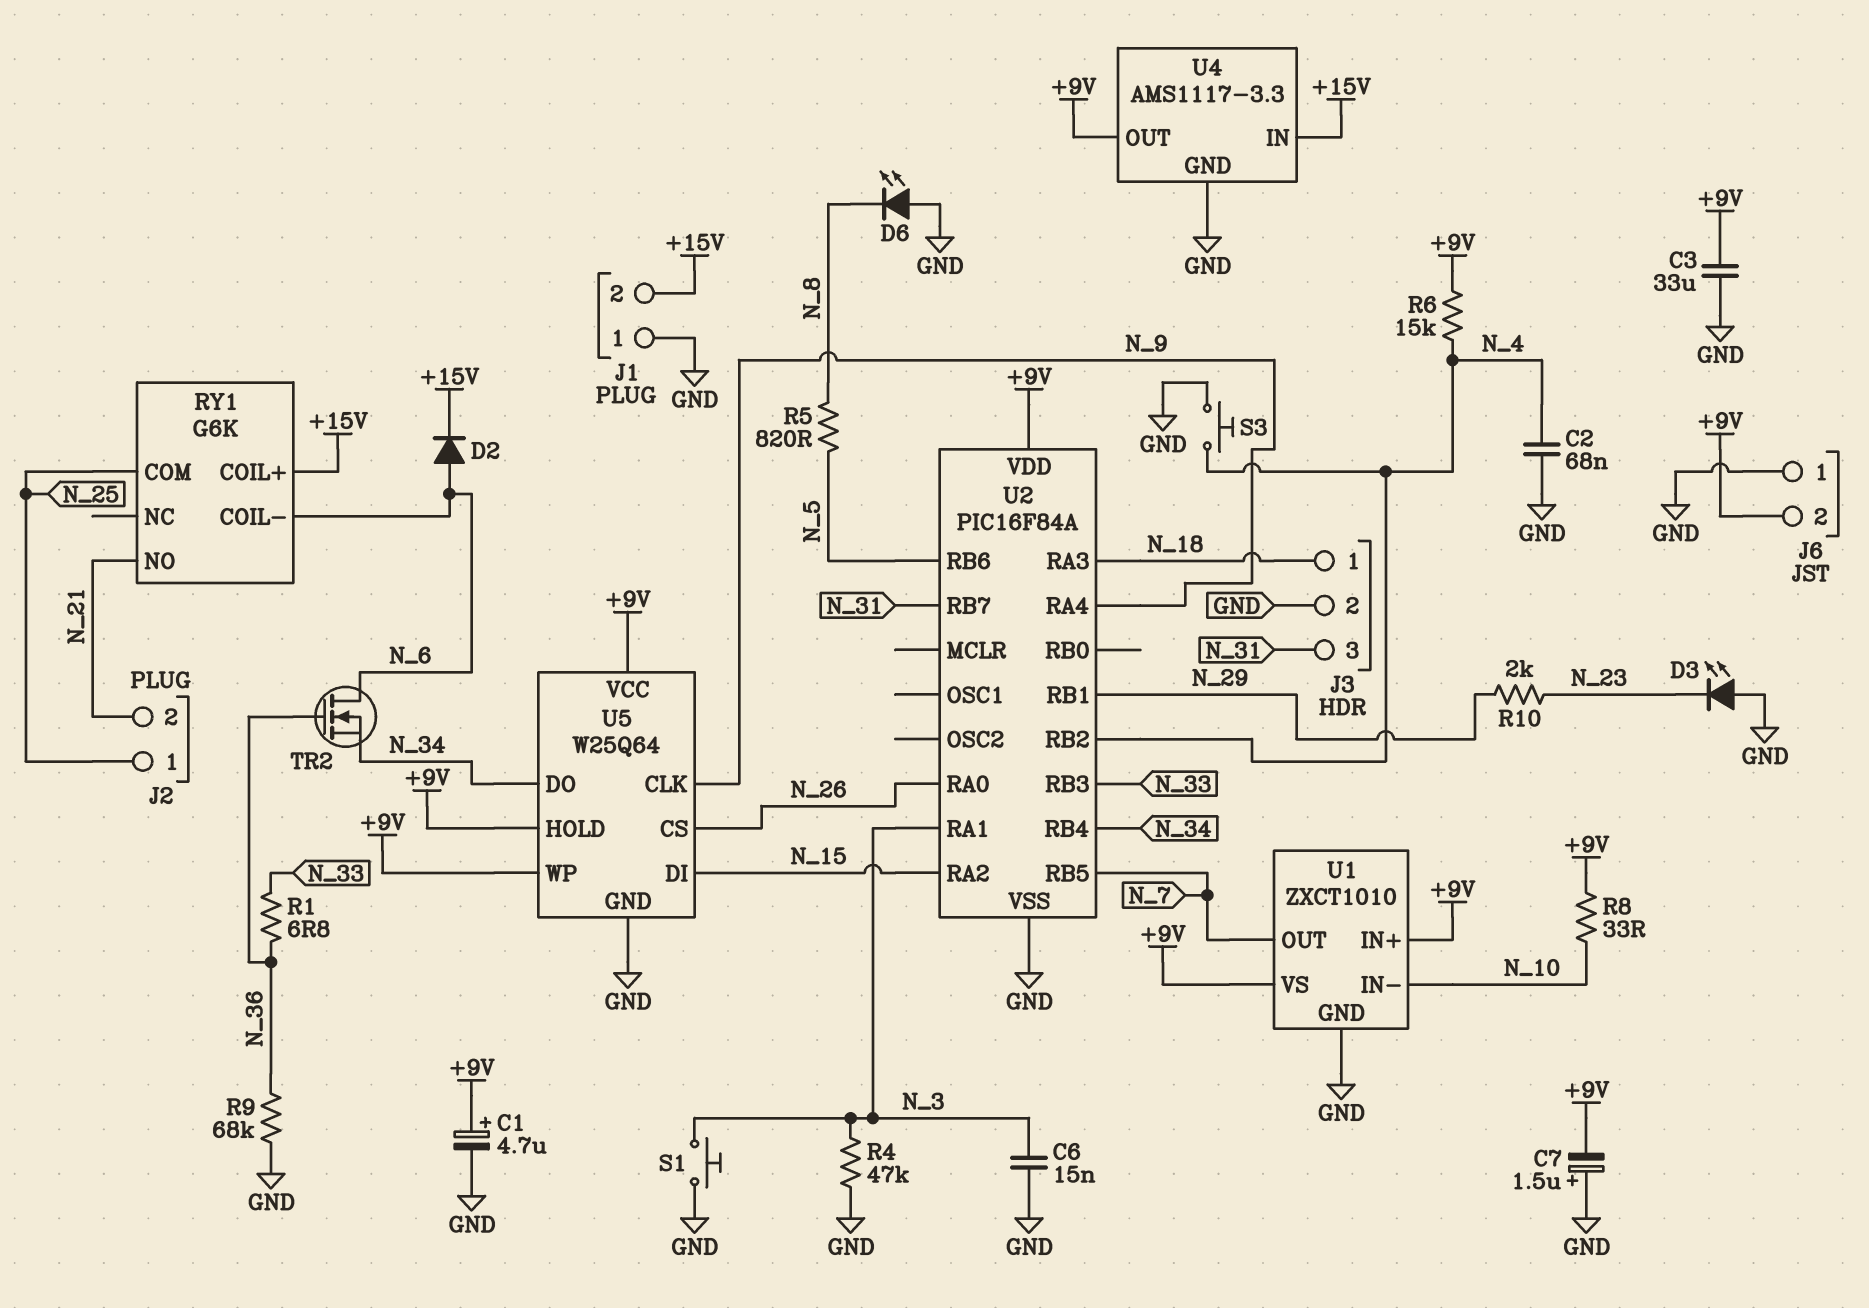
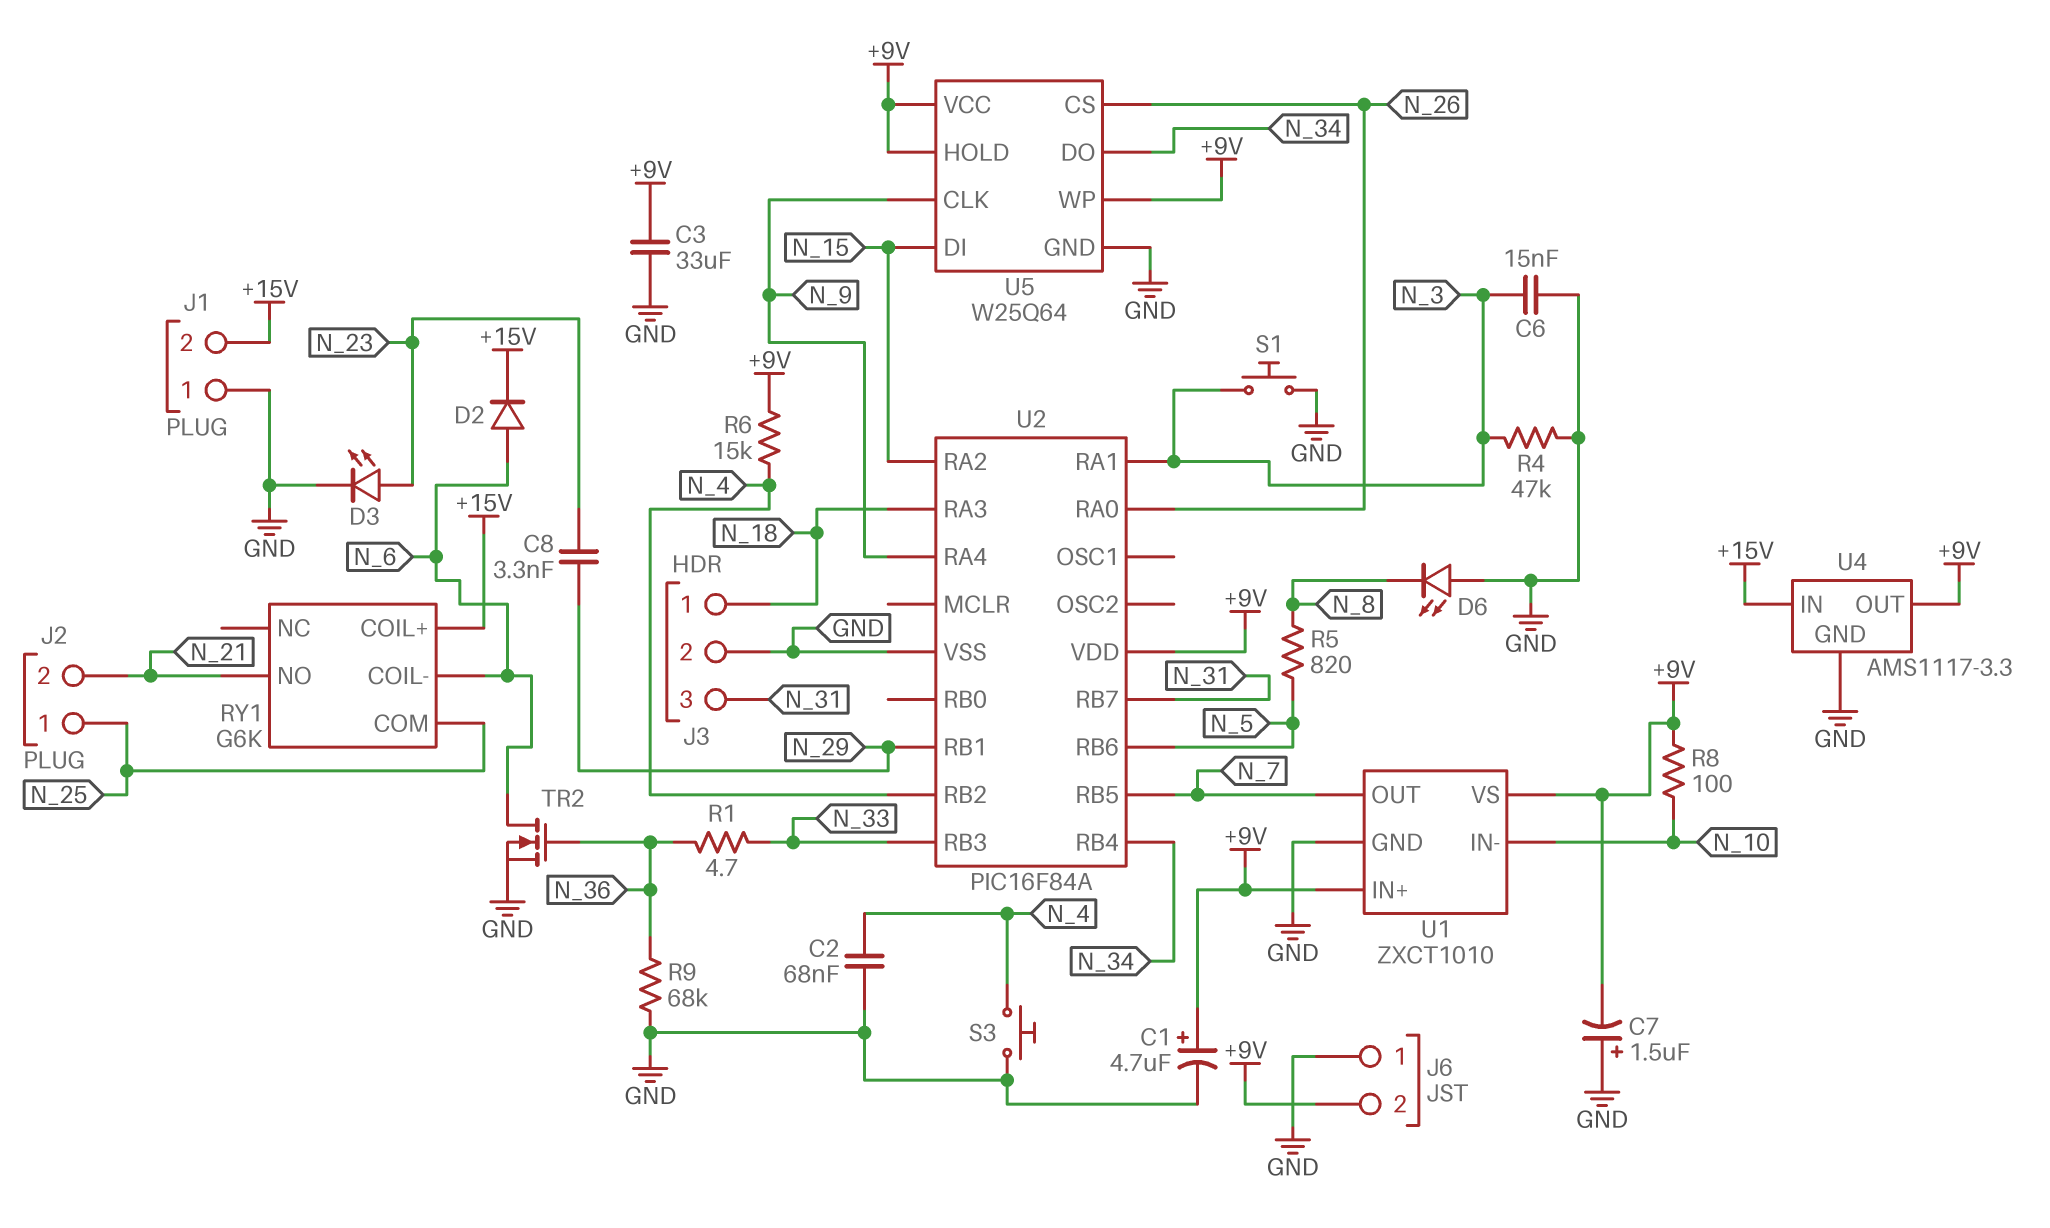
C8: none -> 3.3nF (N_23, N_29)
D3: LED (A GND, K N_23) -> LED (A N_23, K GND)
R1: 6.8 (N_33, N_36) -> 4.7 (N_33, N_36)
R8: 33 (+9V, N_10) -> 100 (+9V, N_10)
R10: 2k (N_23, N_29) -> none
TR2: NMOS (G N_36, D N_6, S N_34) -> NMOS (G N_36, D N_6, S GND)

